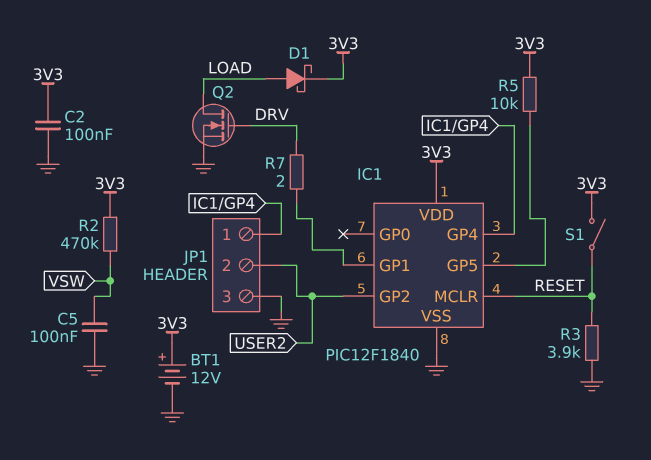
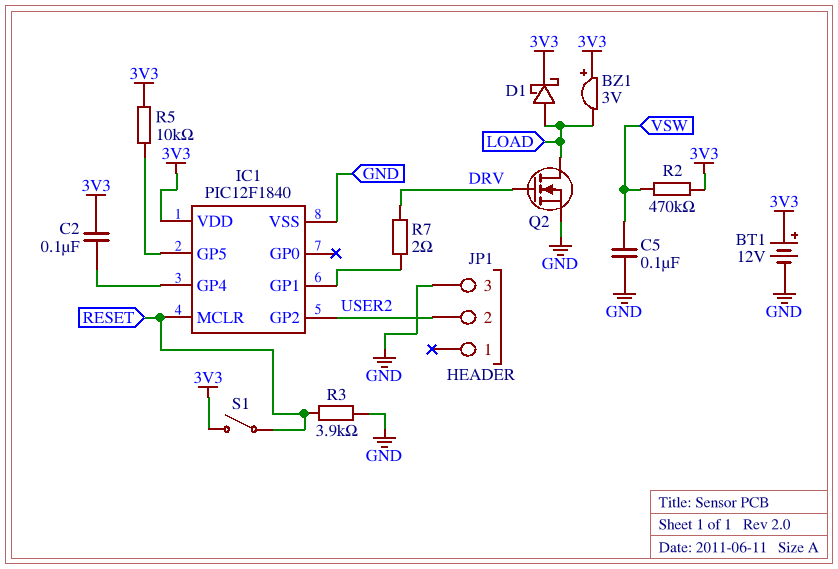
BZ1: none -> buzzer 3V (plus 3V3, minus LOAD)
C2: 100nF (3V3, GND) -> 100nF (3V3, IC1/GP4)
JP1 pin 1: IC1/GP4 -> none

